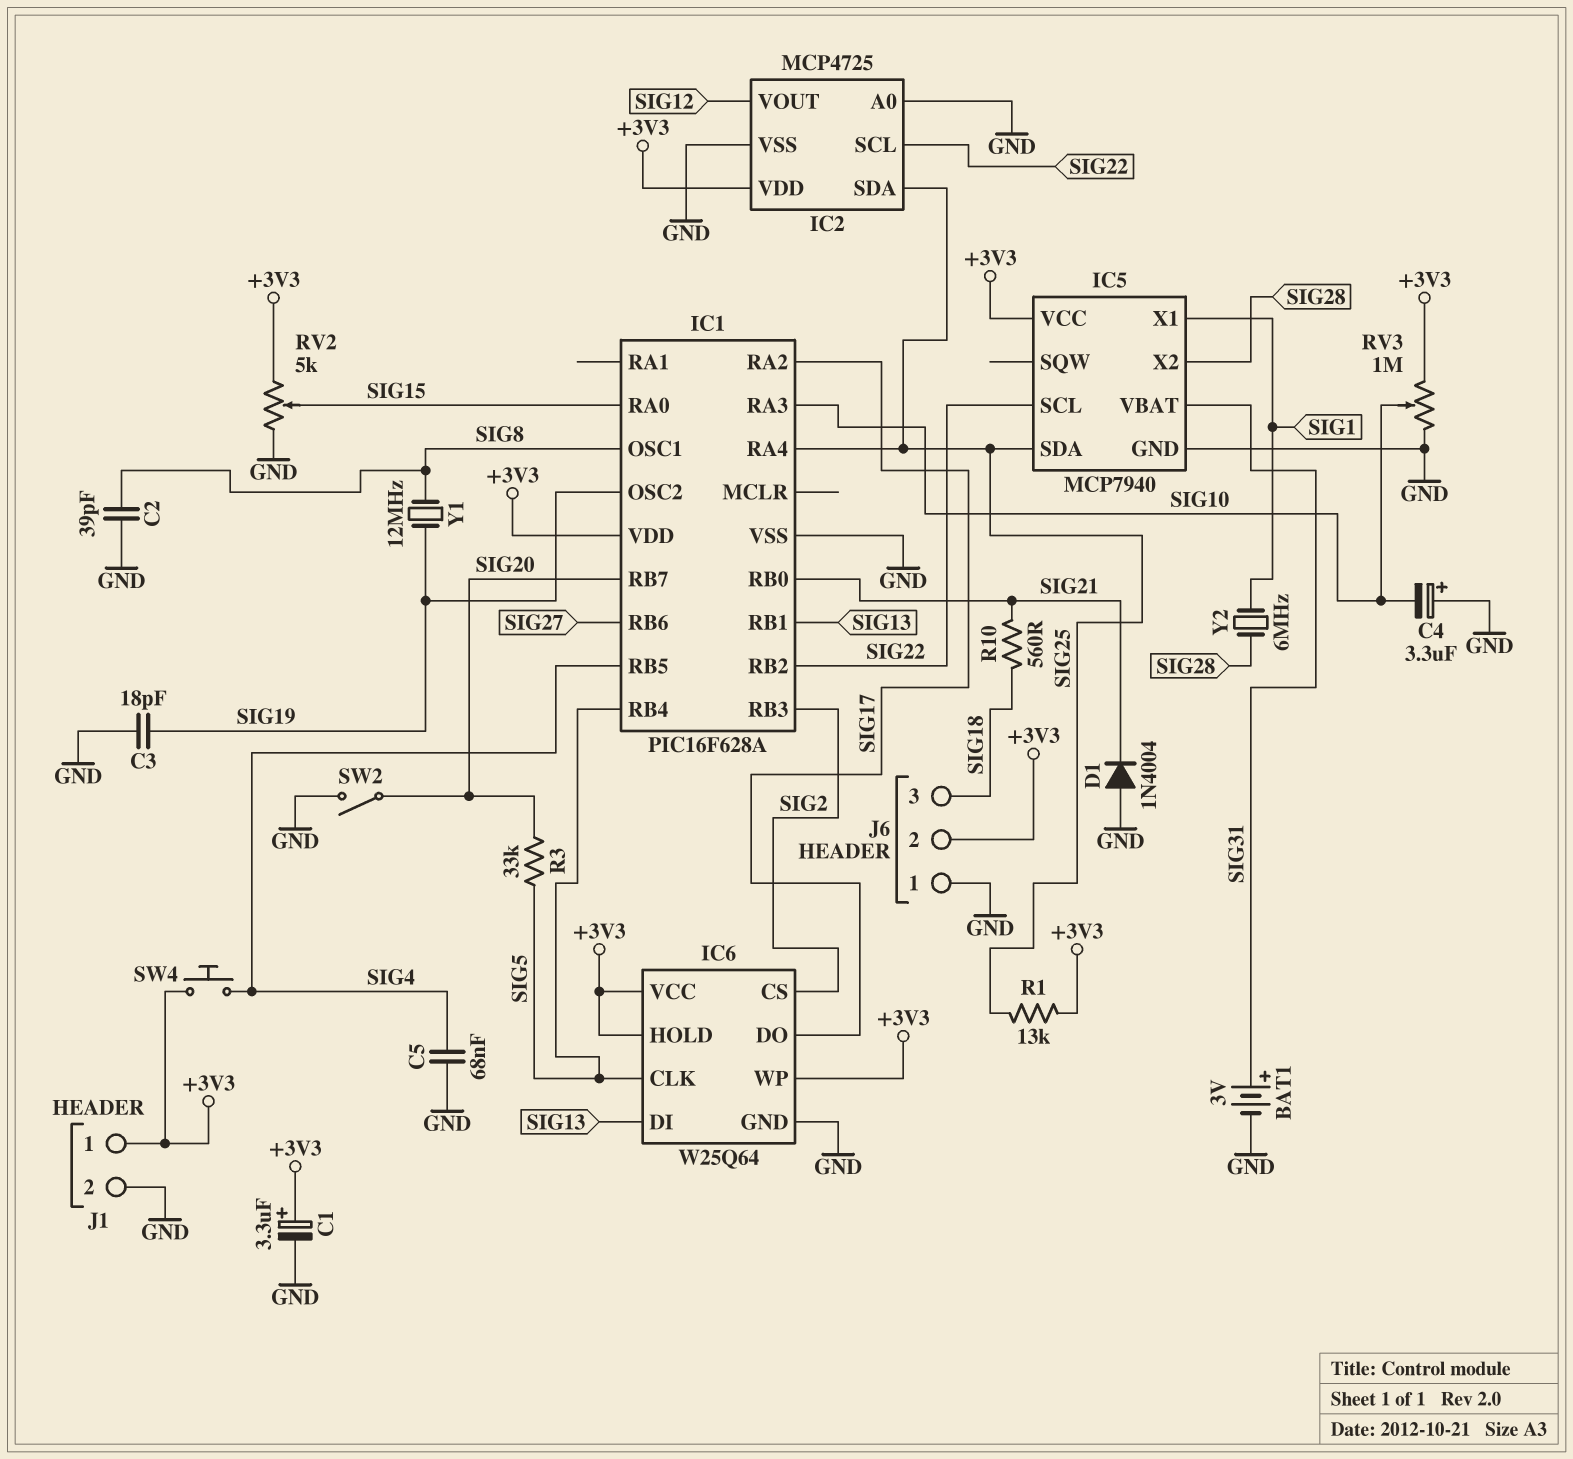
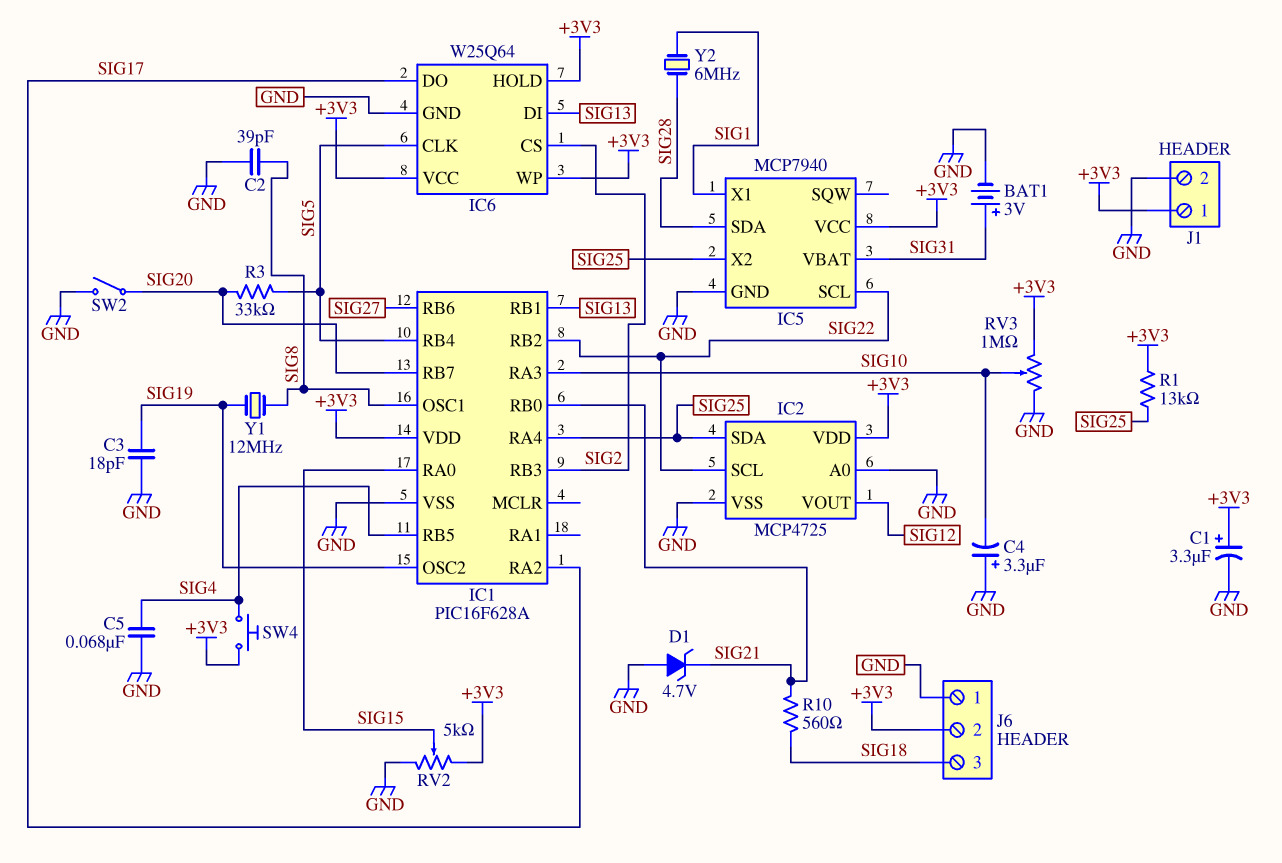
D1: diode 1N4004 (A GND, K SIG21) -> zener 4.7V (A GND, K SIG21)
IC5 pin SDA: SIG25 -> SIG28
IC5 pin X2: SIG28 -> SIG25

